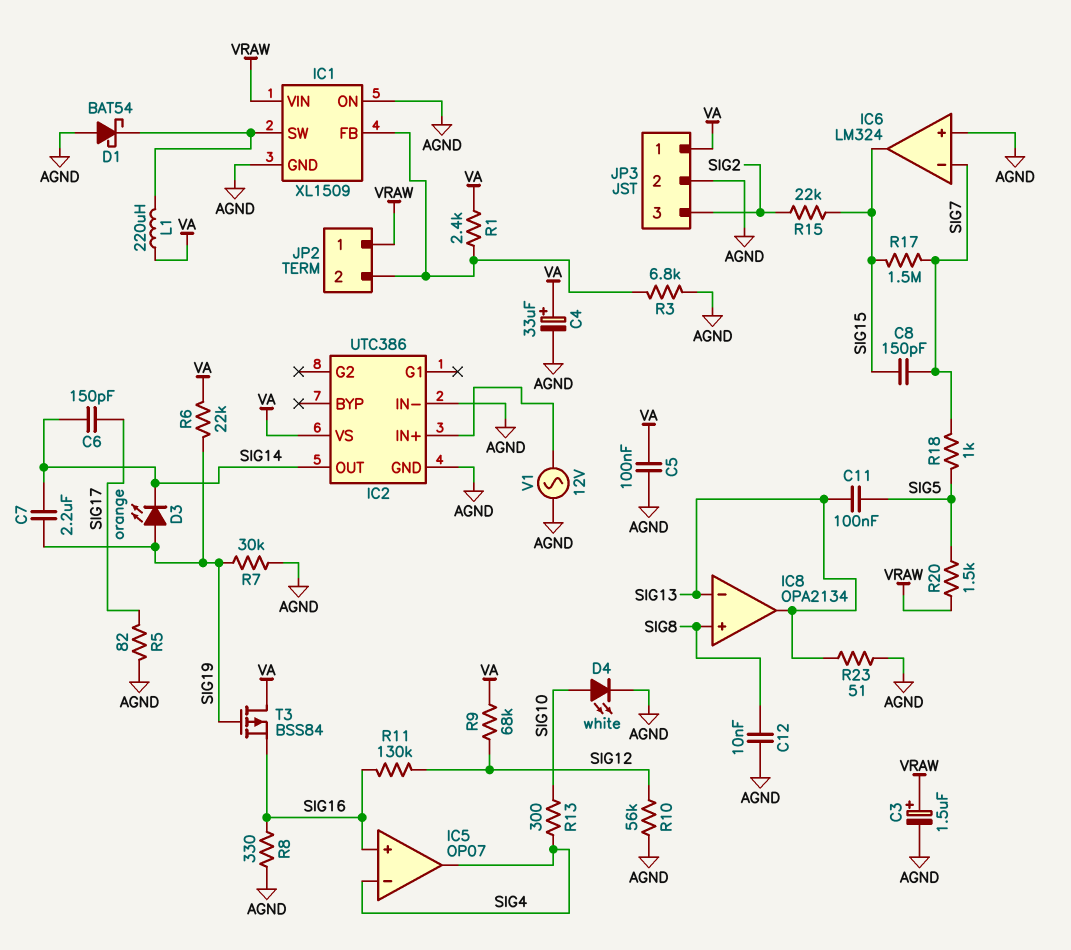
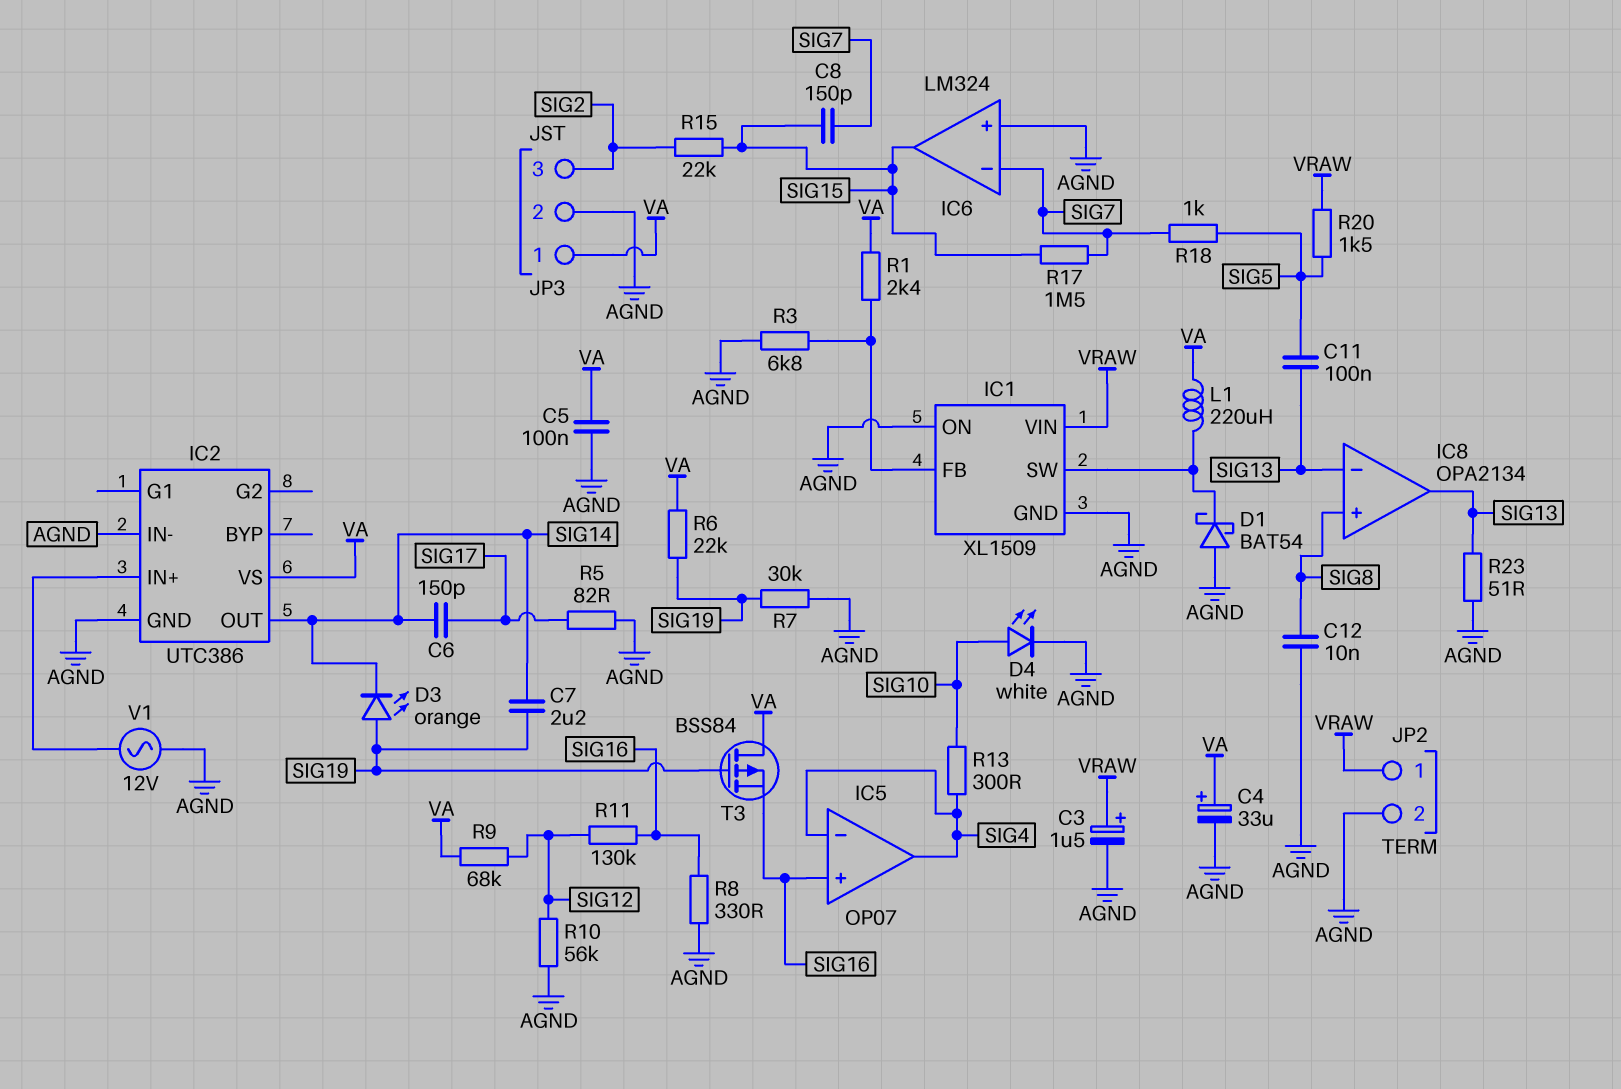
JP2 pin 2: IC1/FB -> AGND

